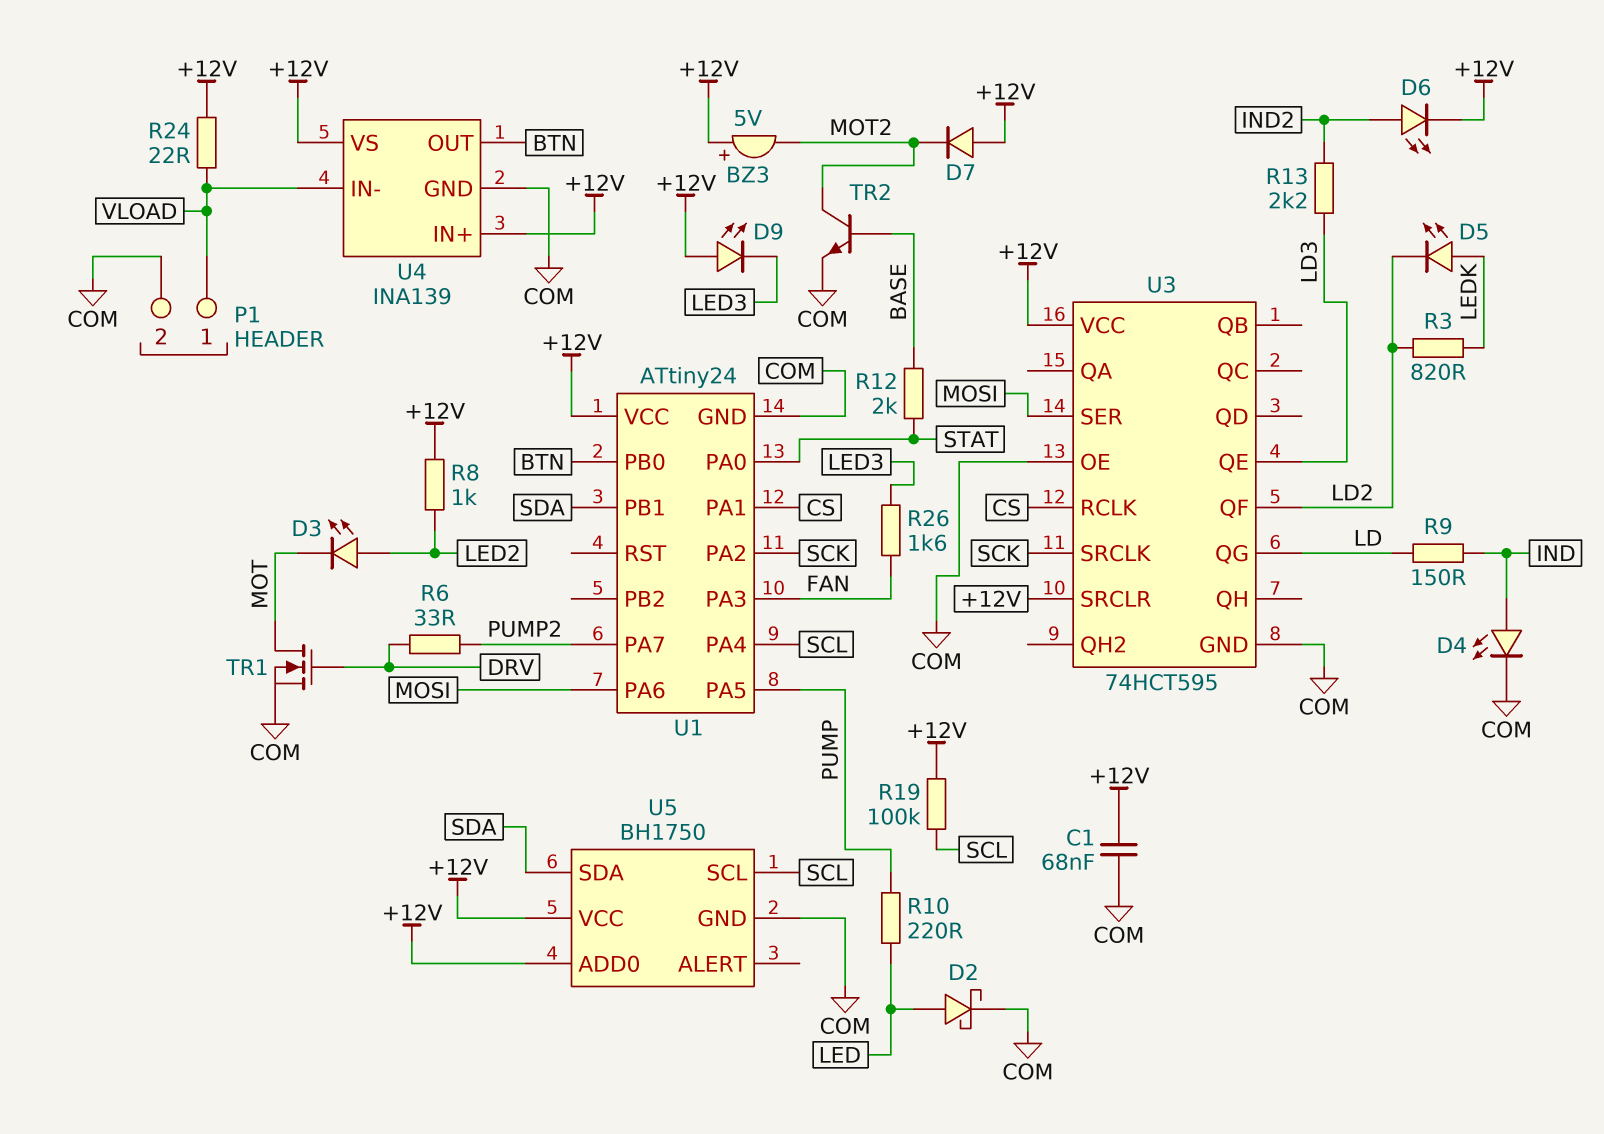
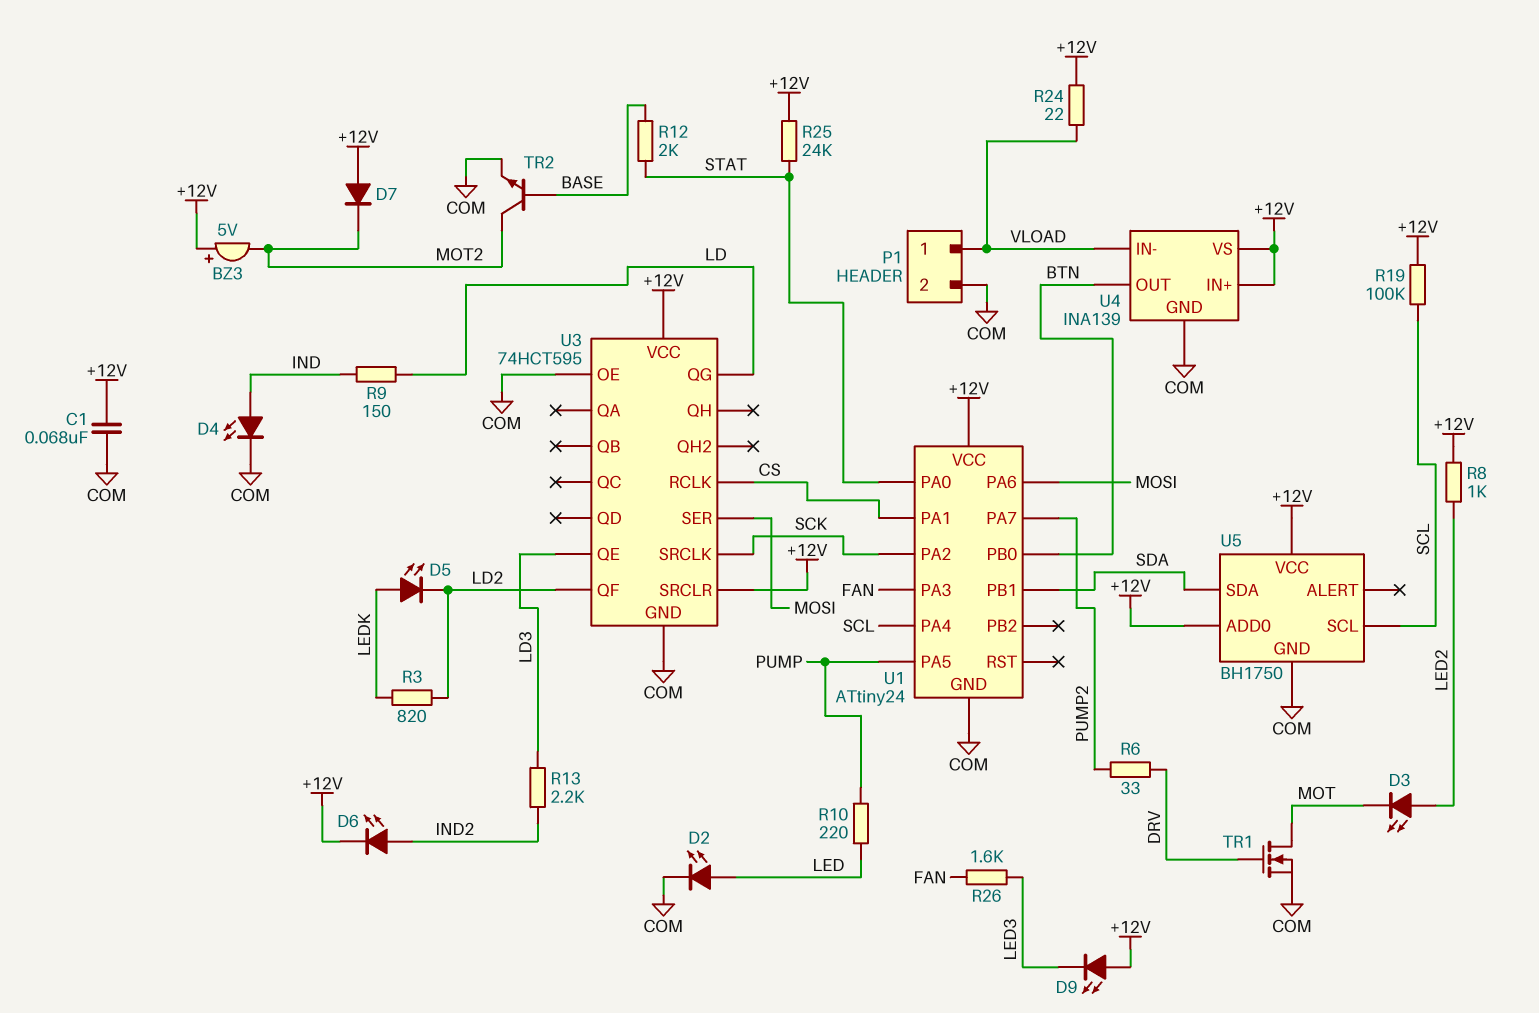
D2: schottky (A LED, K COM) -> LED (A LED, K COM)
R25: none -> 24k (+12V, STAT)

